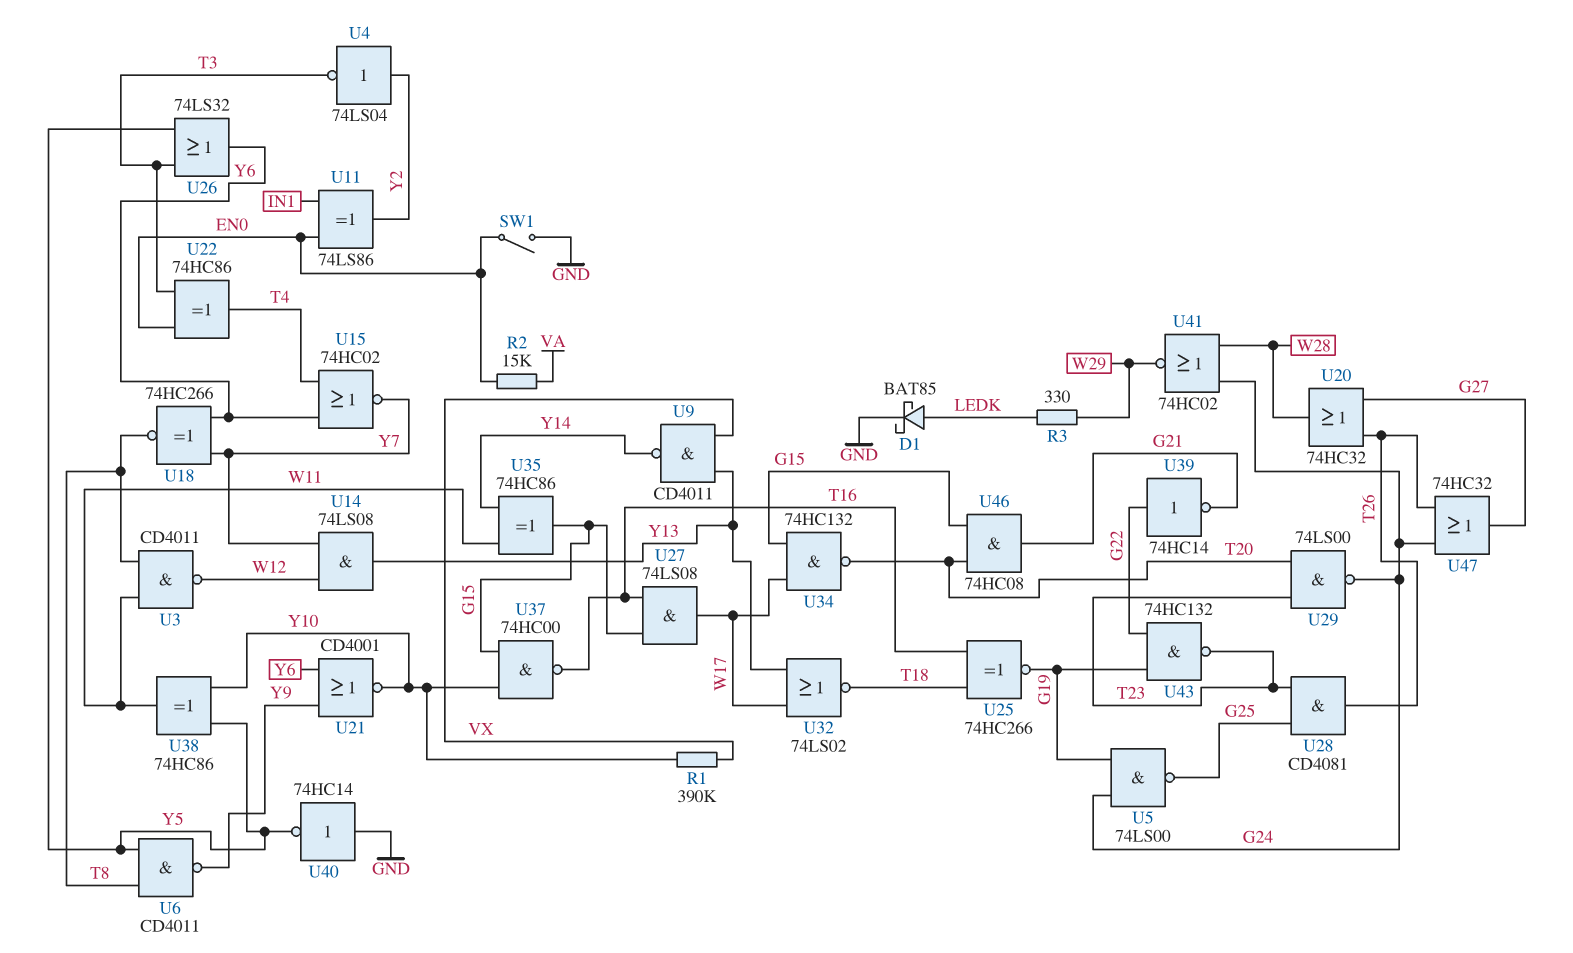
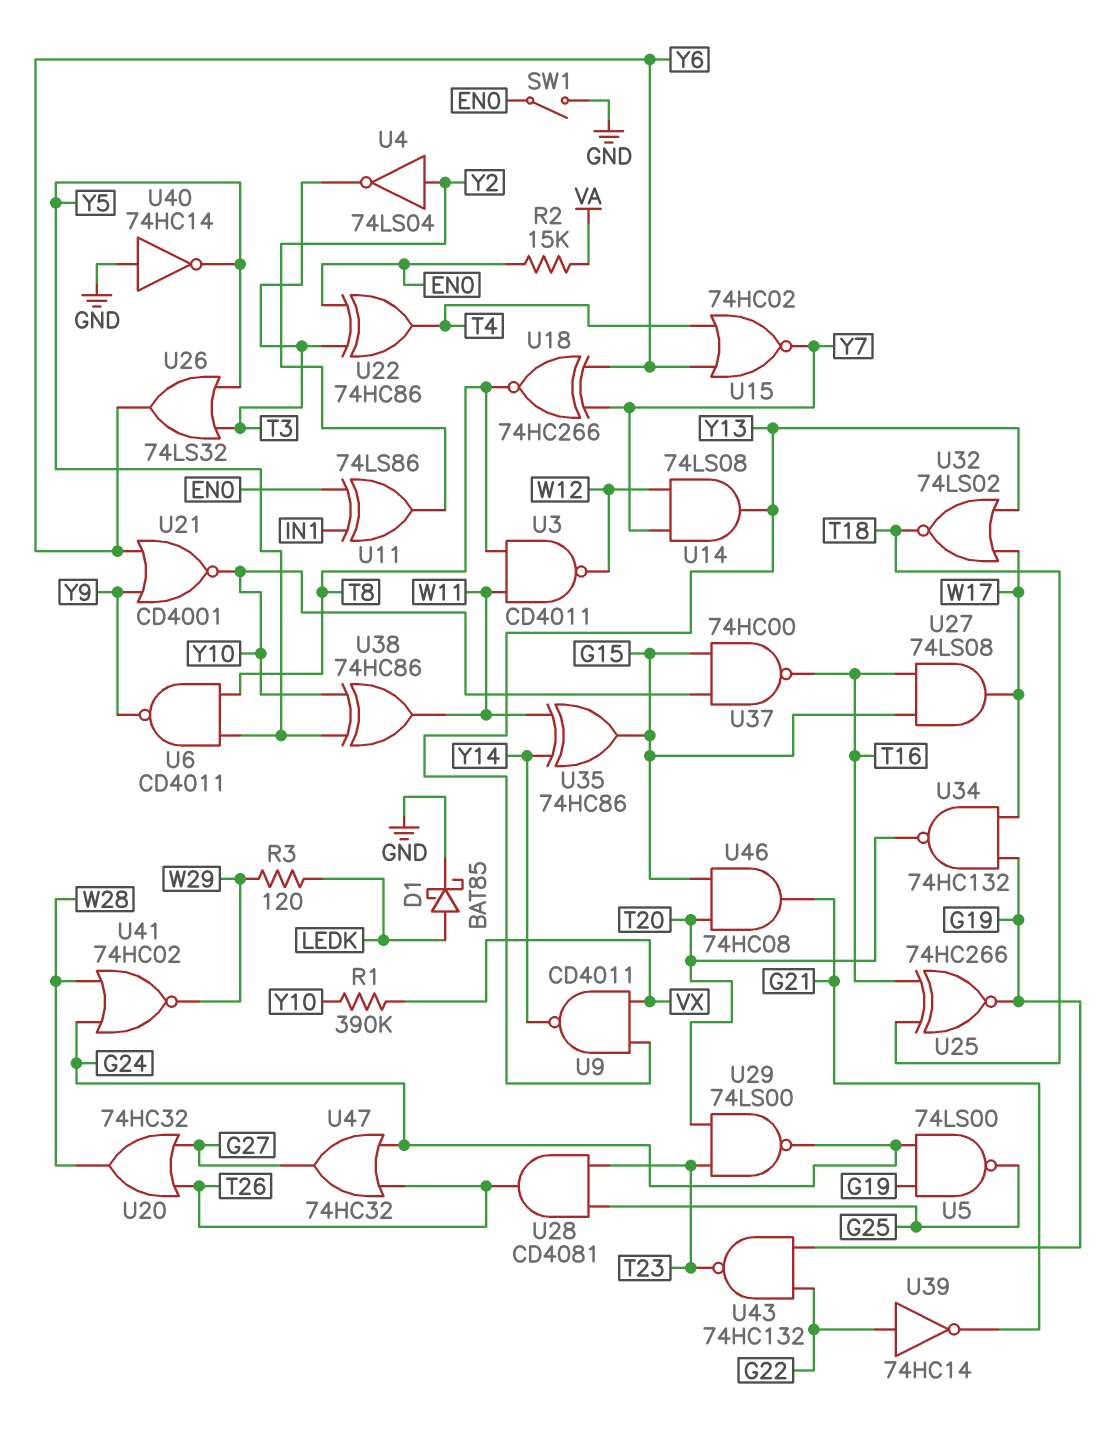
R3: 330 (LEDK, W29) -> 120 (LEDK, W29)
U34: NAND 74HC132 (in G15, in W17, out T20) -> NAND 74HC132 (in G19, in W17, out T20)

